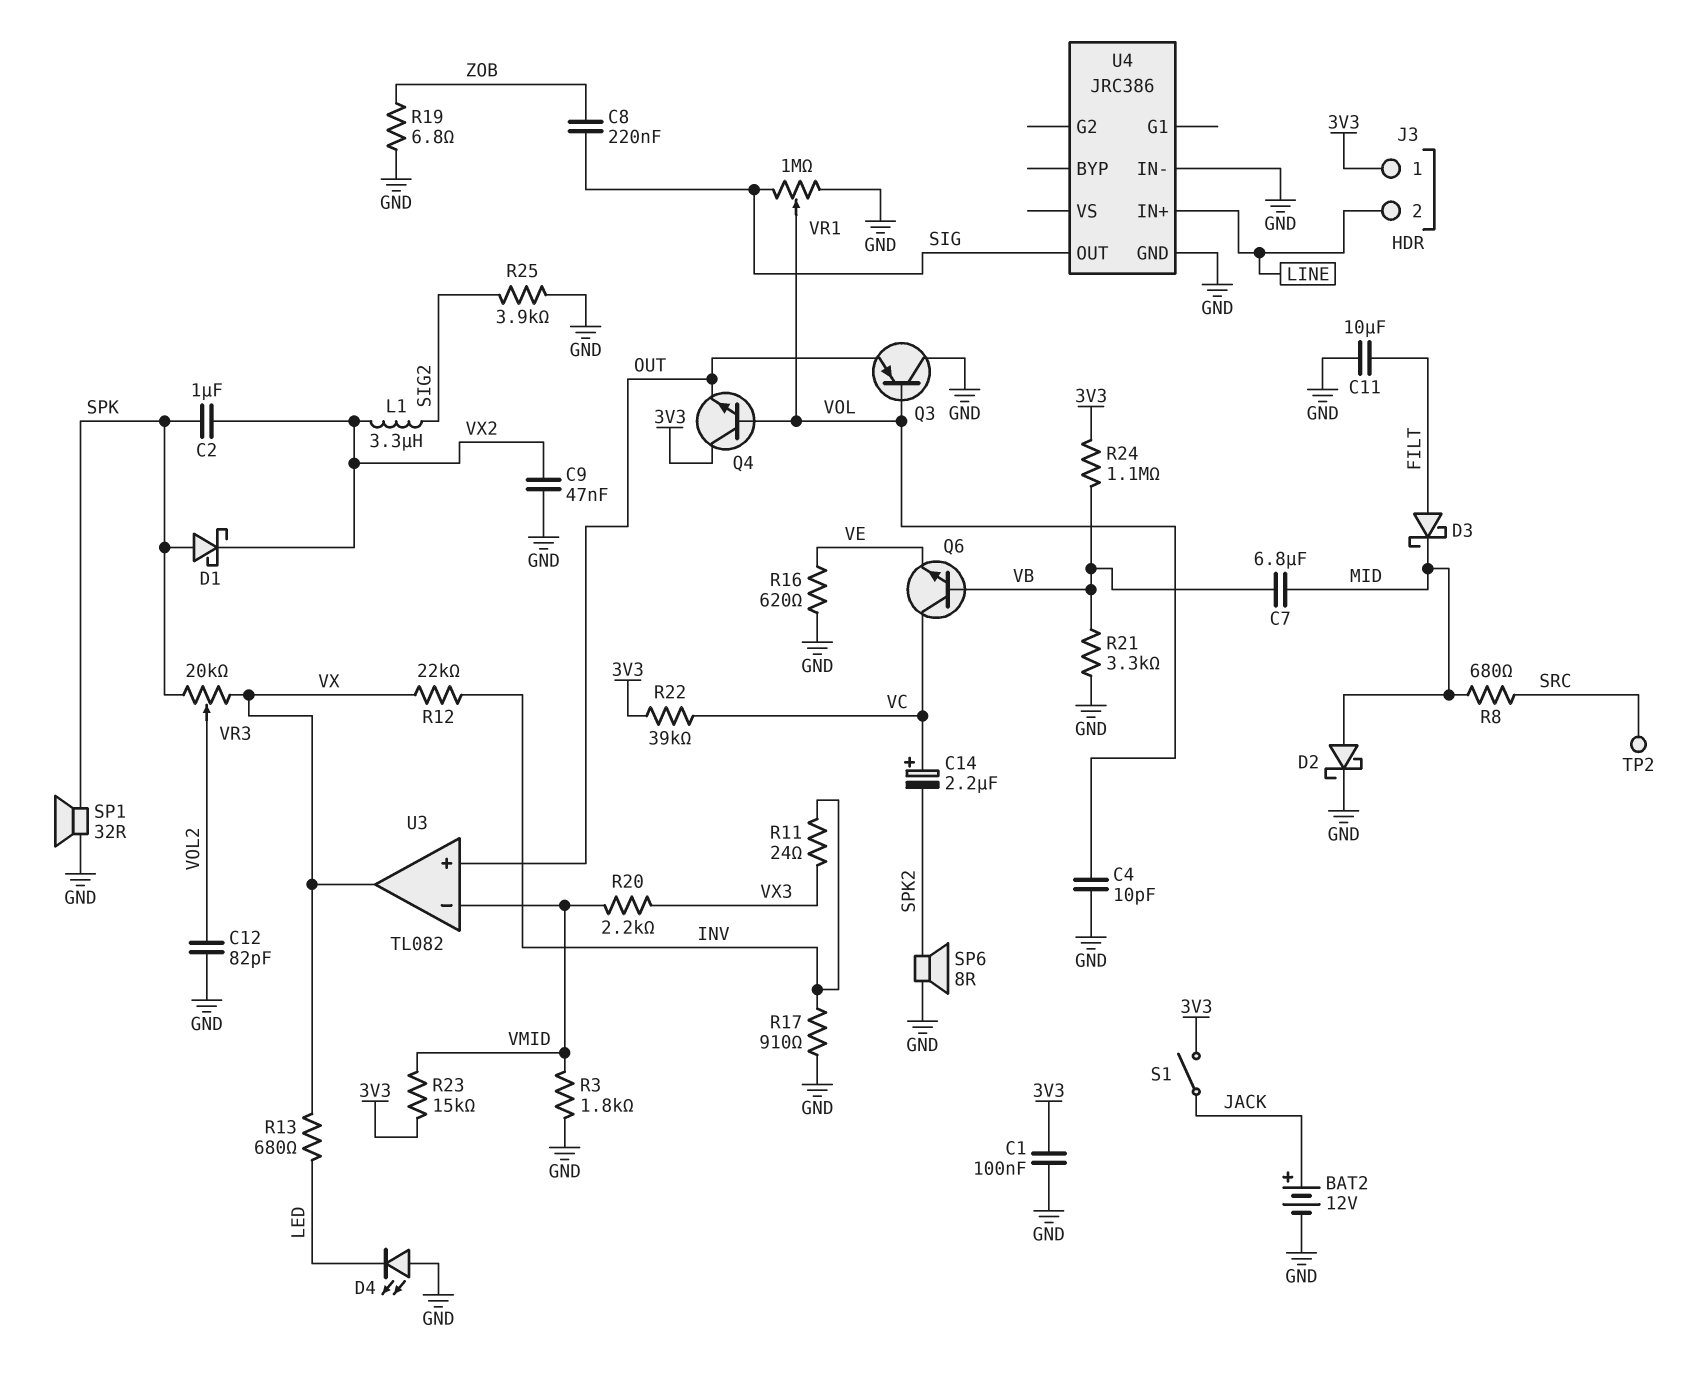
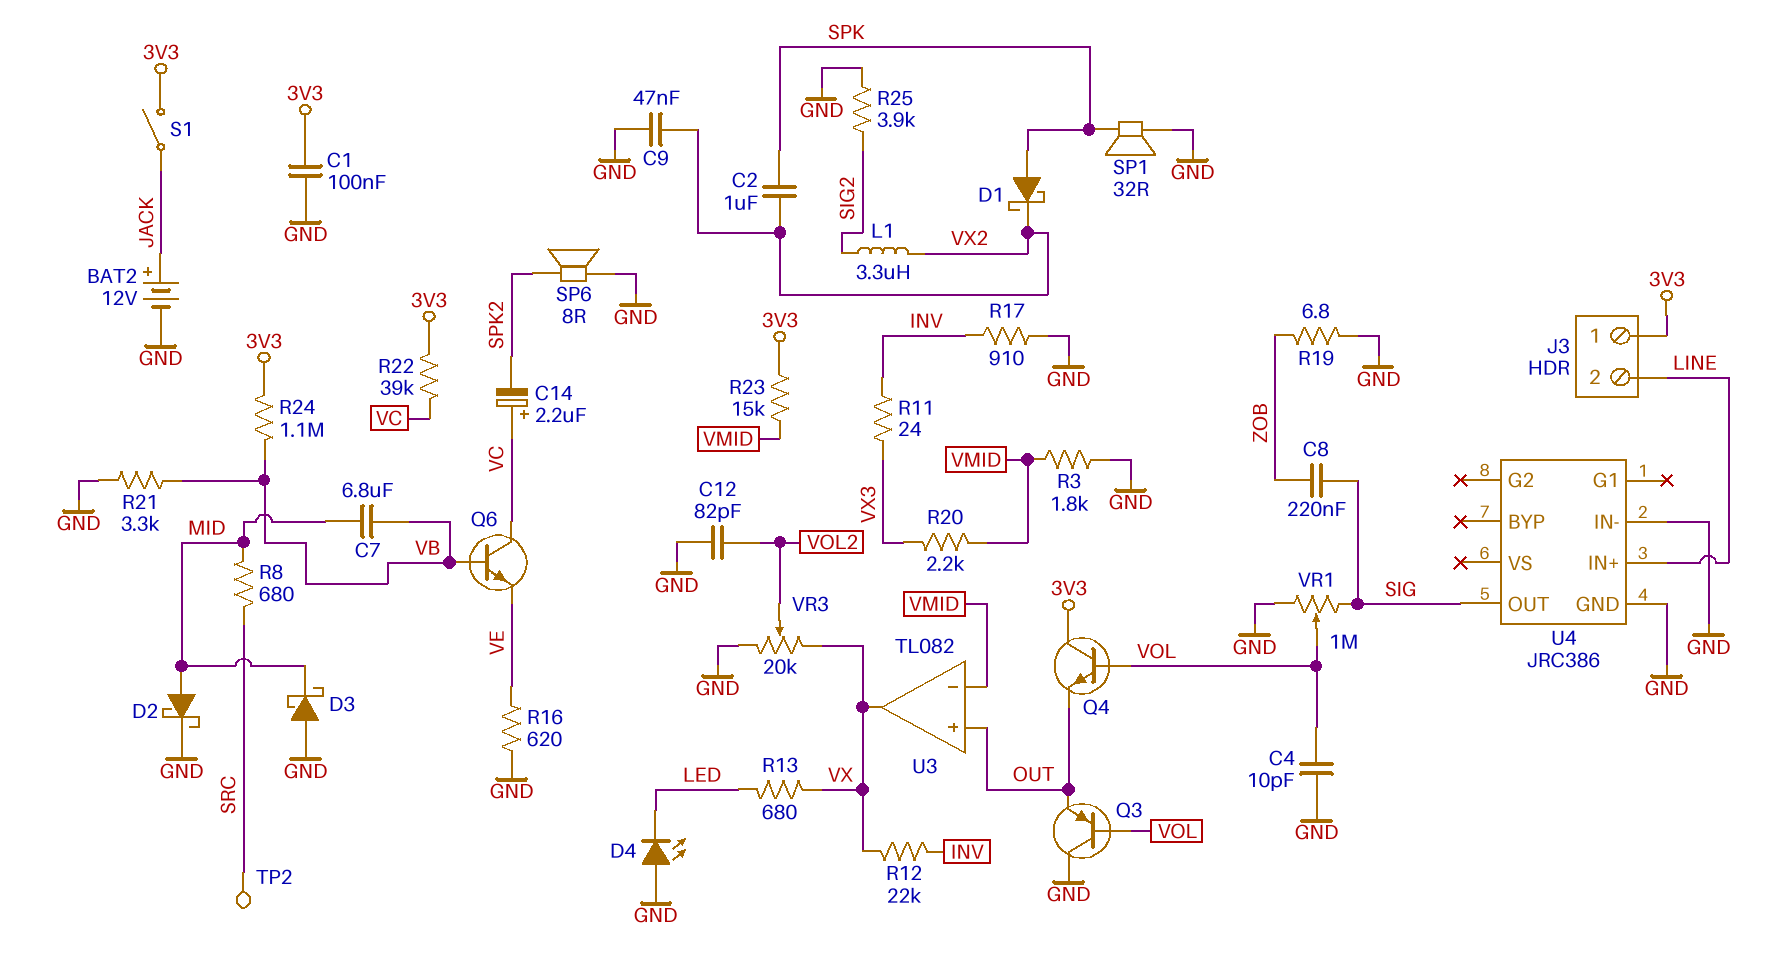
C11: 10uF (FILT, GND) -> none
D3: schottky (A FILT, K MID) -> schottky (A GND, K MID)
VR3: 20k (SPK, VX, wiper VOL2) -> 20k (GND, VX, wiper VOL2)

